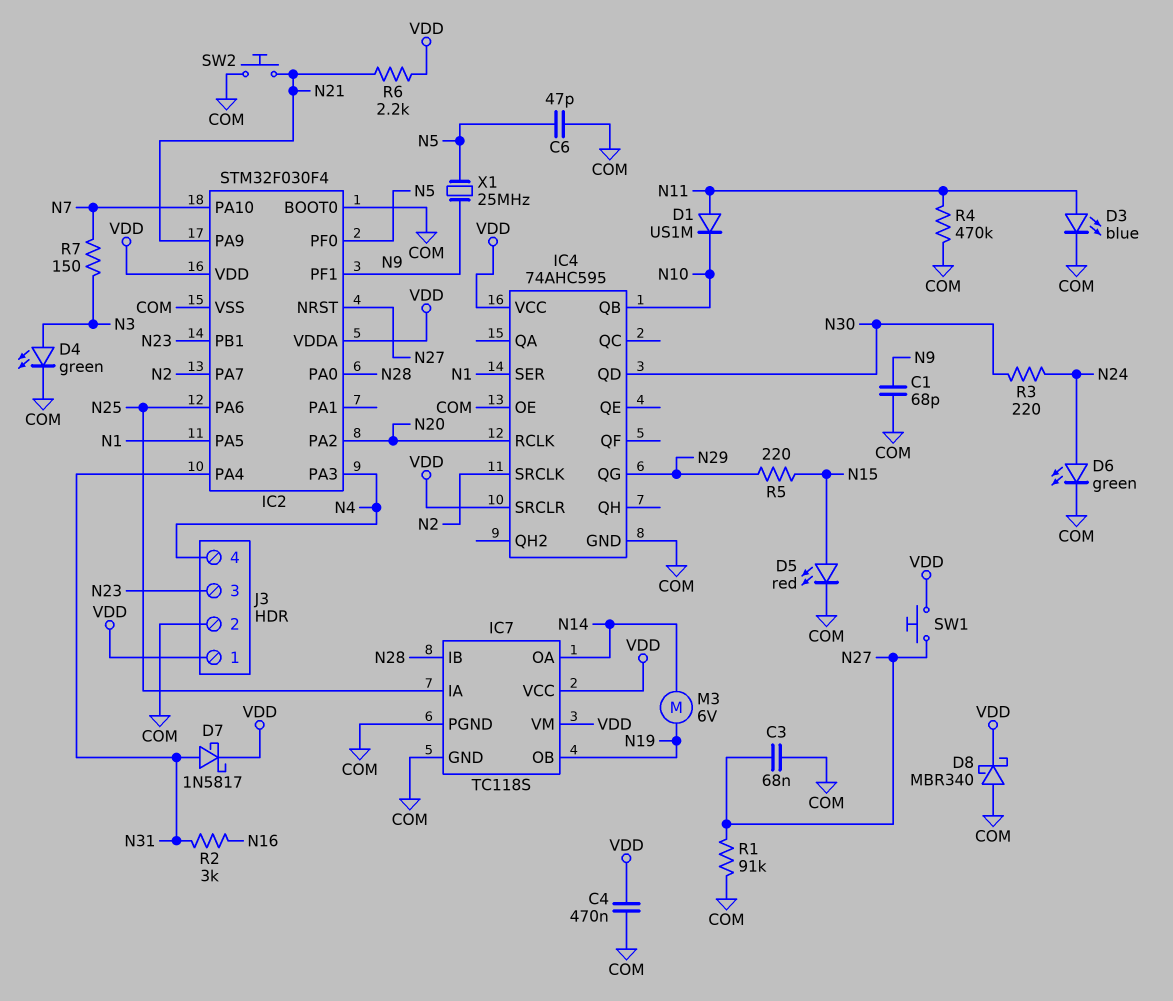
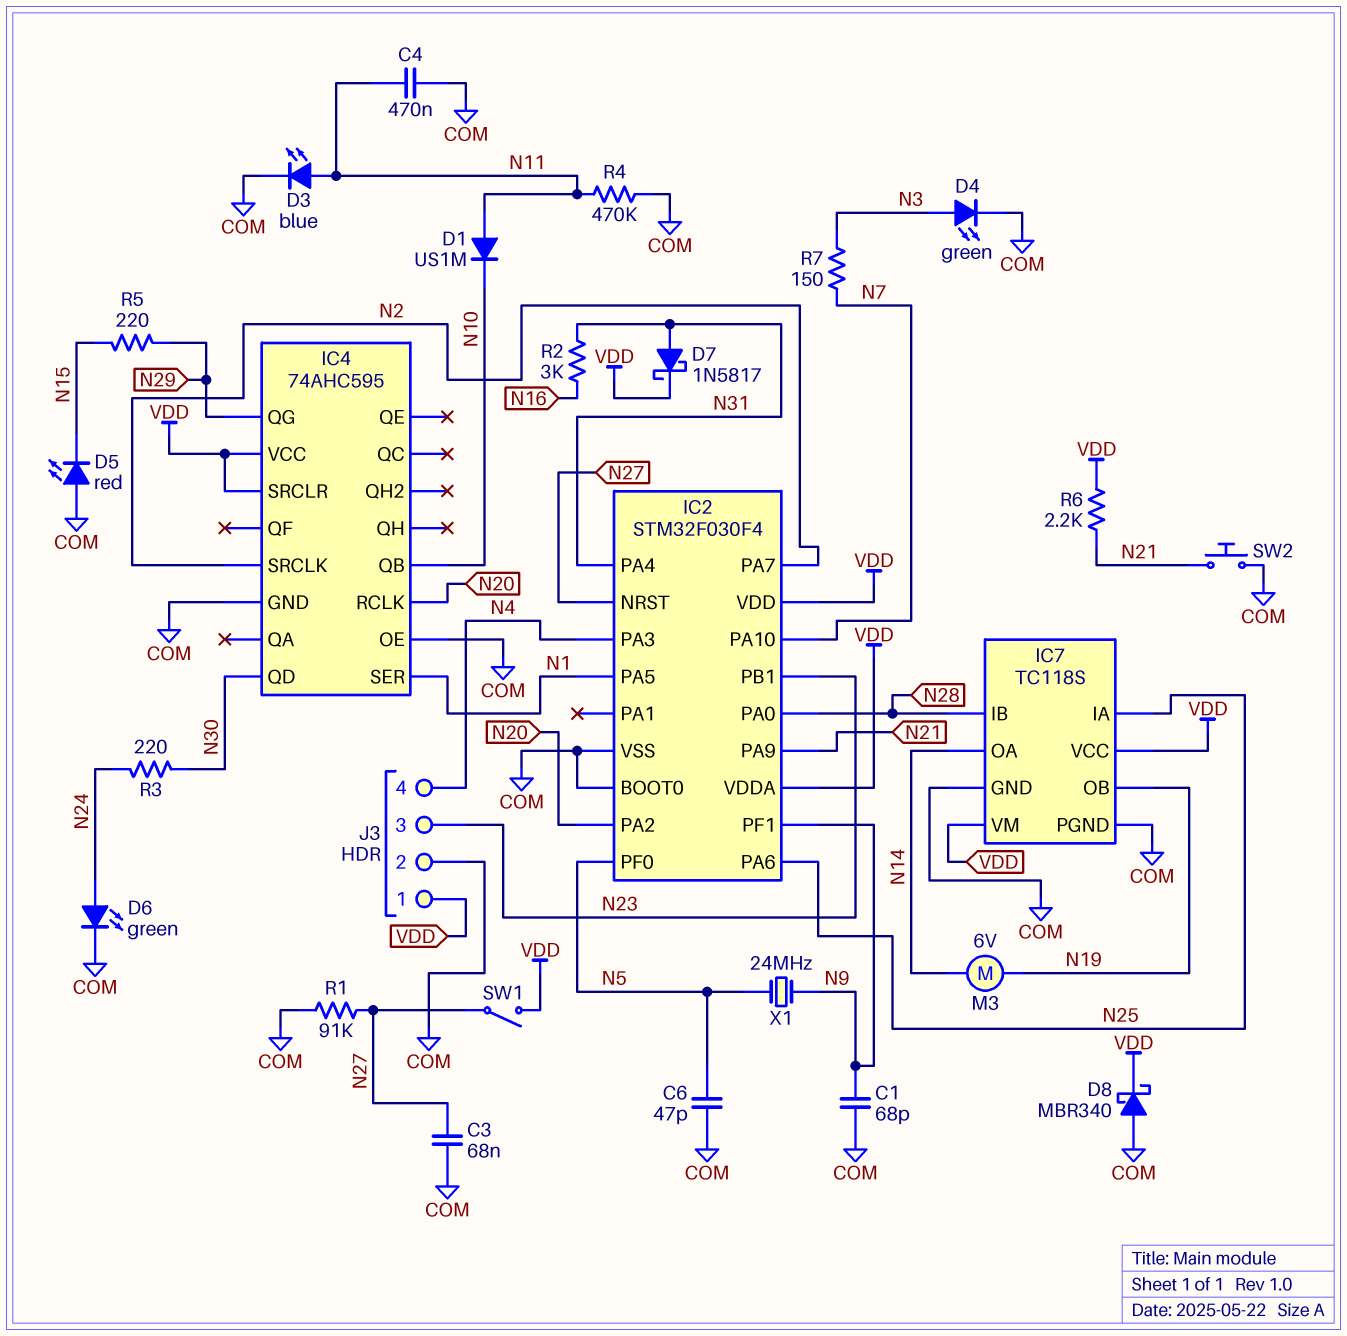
C4: 470nF (COM, VDD) -> 470nF (COM, N11)
D5: LED red (A N15, K COM) -> LED red (A COM, K N15)
SW1: button (N27, VDD) -> switch (N27, VDD)
X1: 25MHz (N5, N9) -> 24MHz (N5, N9)

